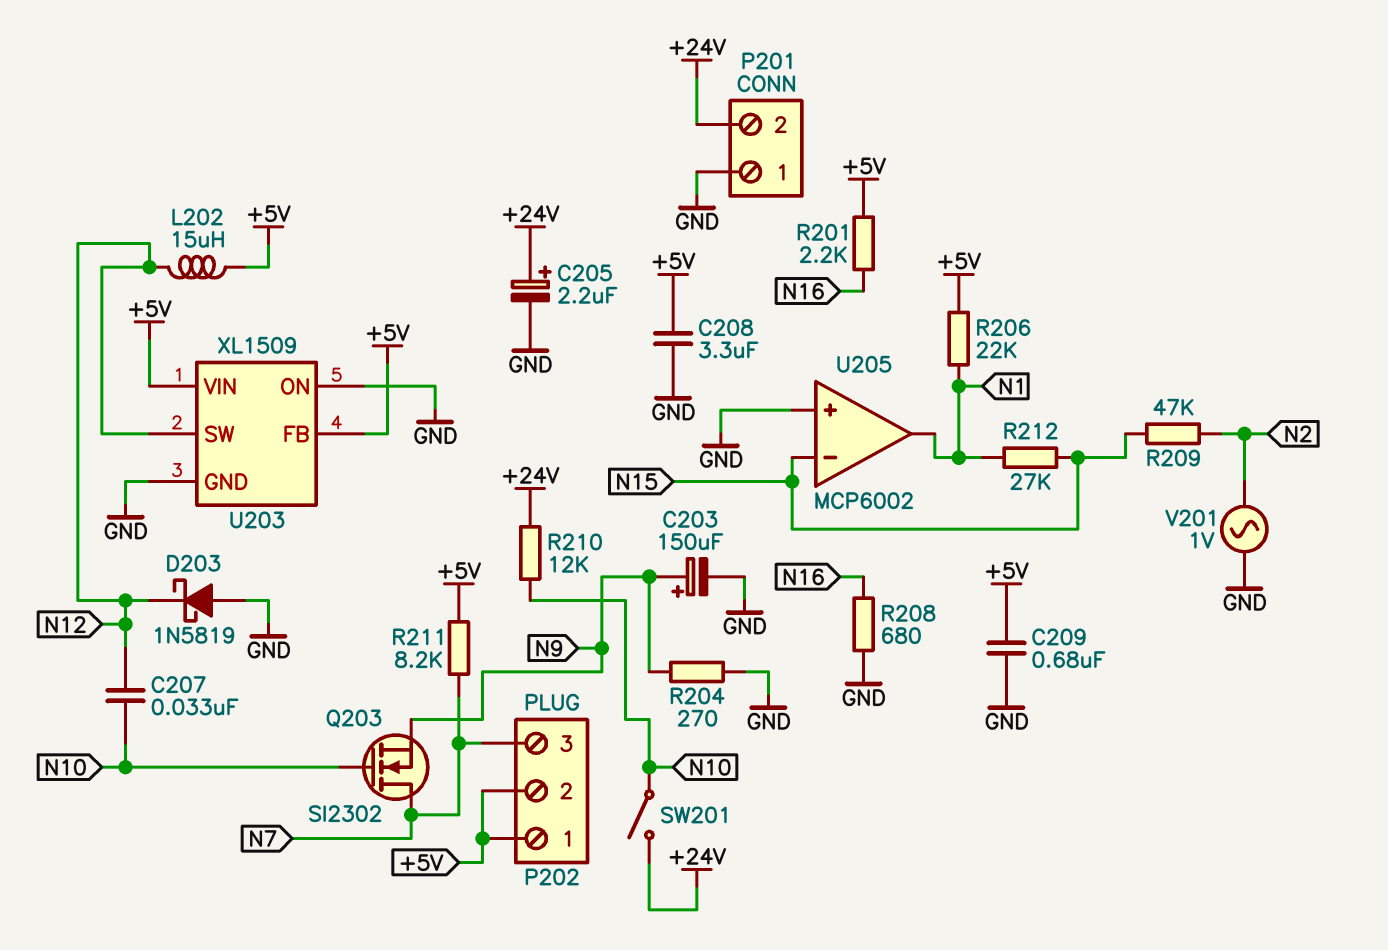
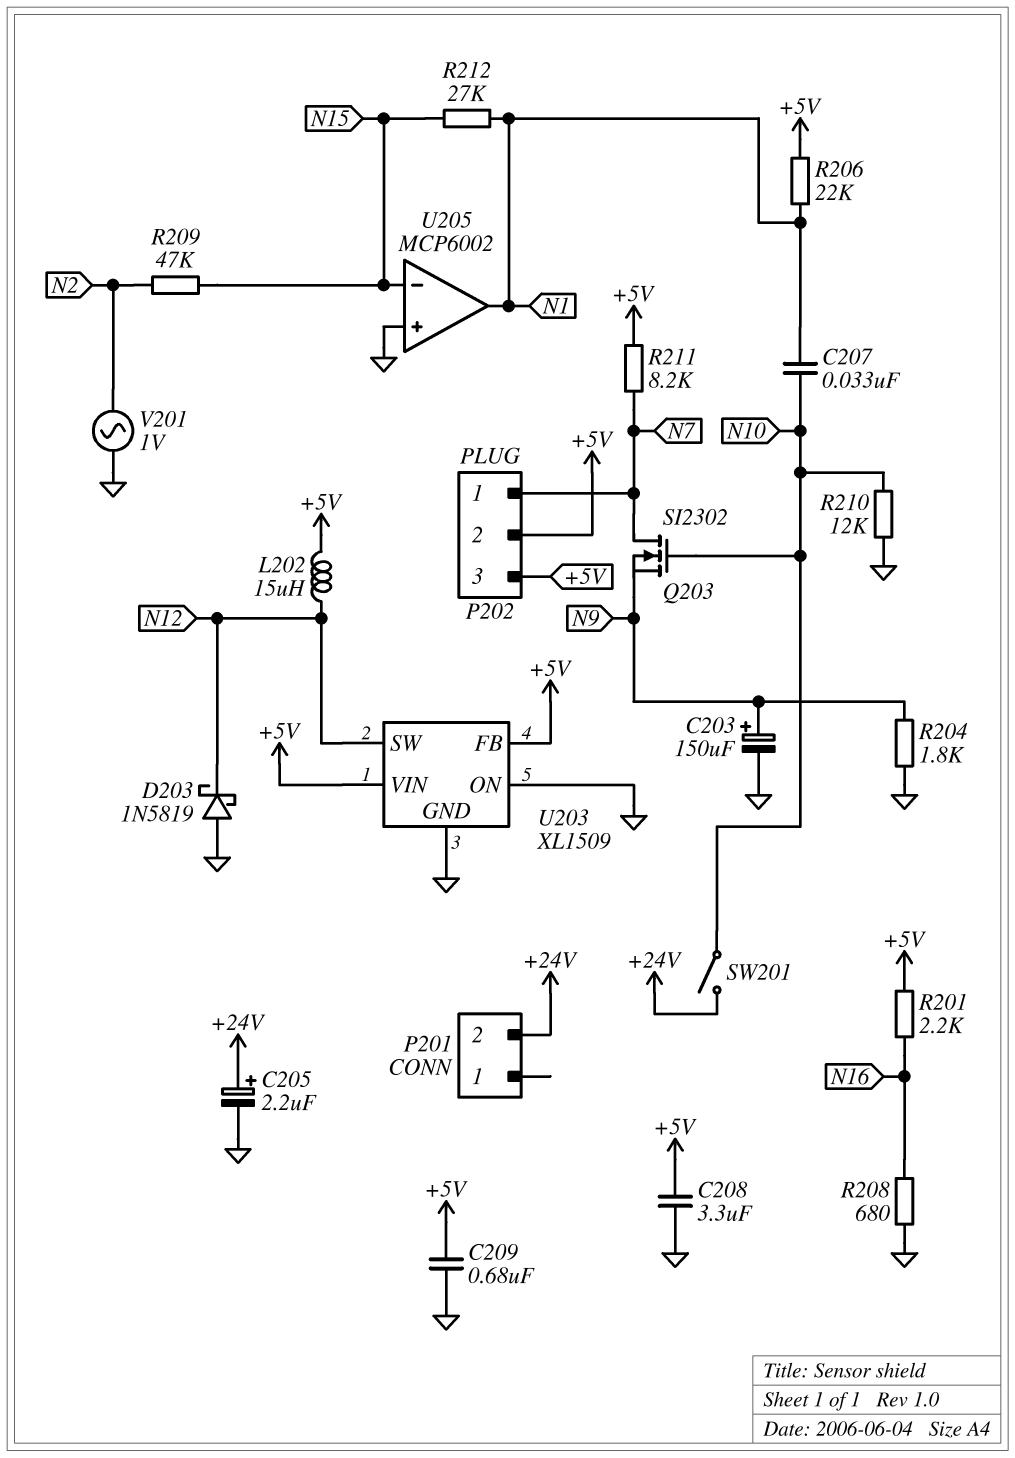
C207: 33nF (N10, N12) -> 33nF (N1, N10)
P201 pin 1: GND -> none
P202 pin 1: +5V -> N7
P202 pin 3: N7 -> +5V
R204: 270 (GND, N9) -> 1.8k (GND, N9)
R210: 12k (+24V, N10) -> 12k (GND, N10)

